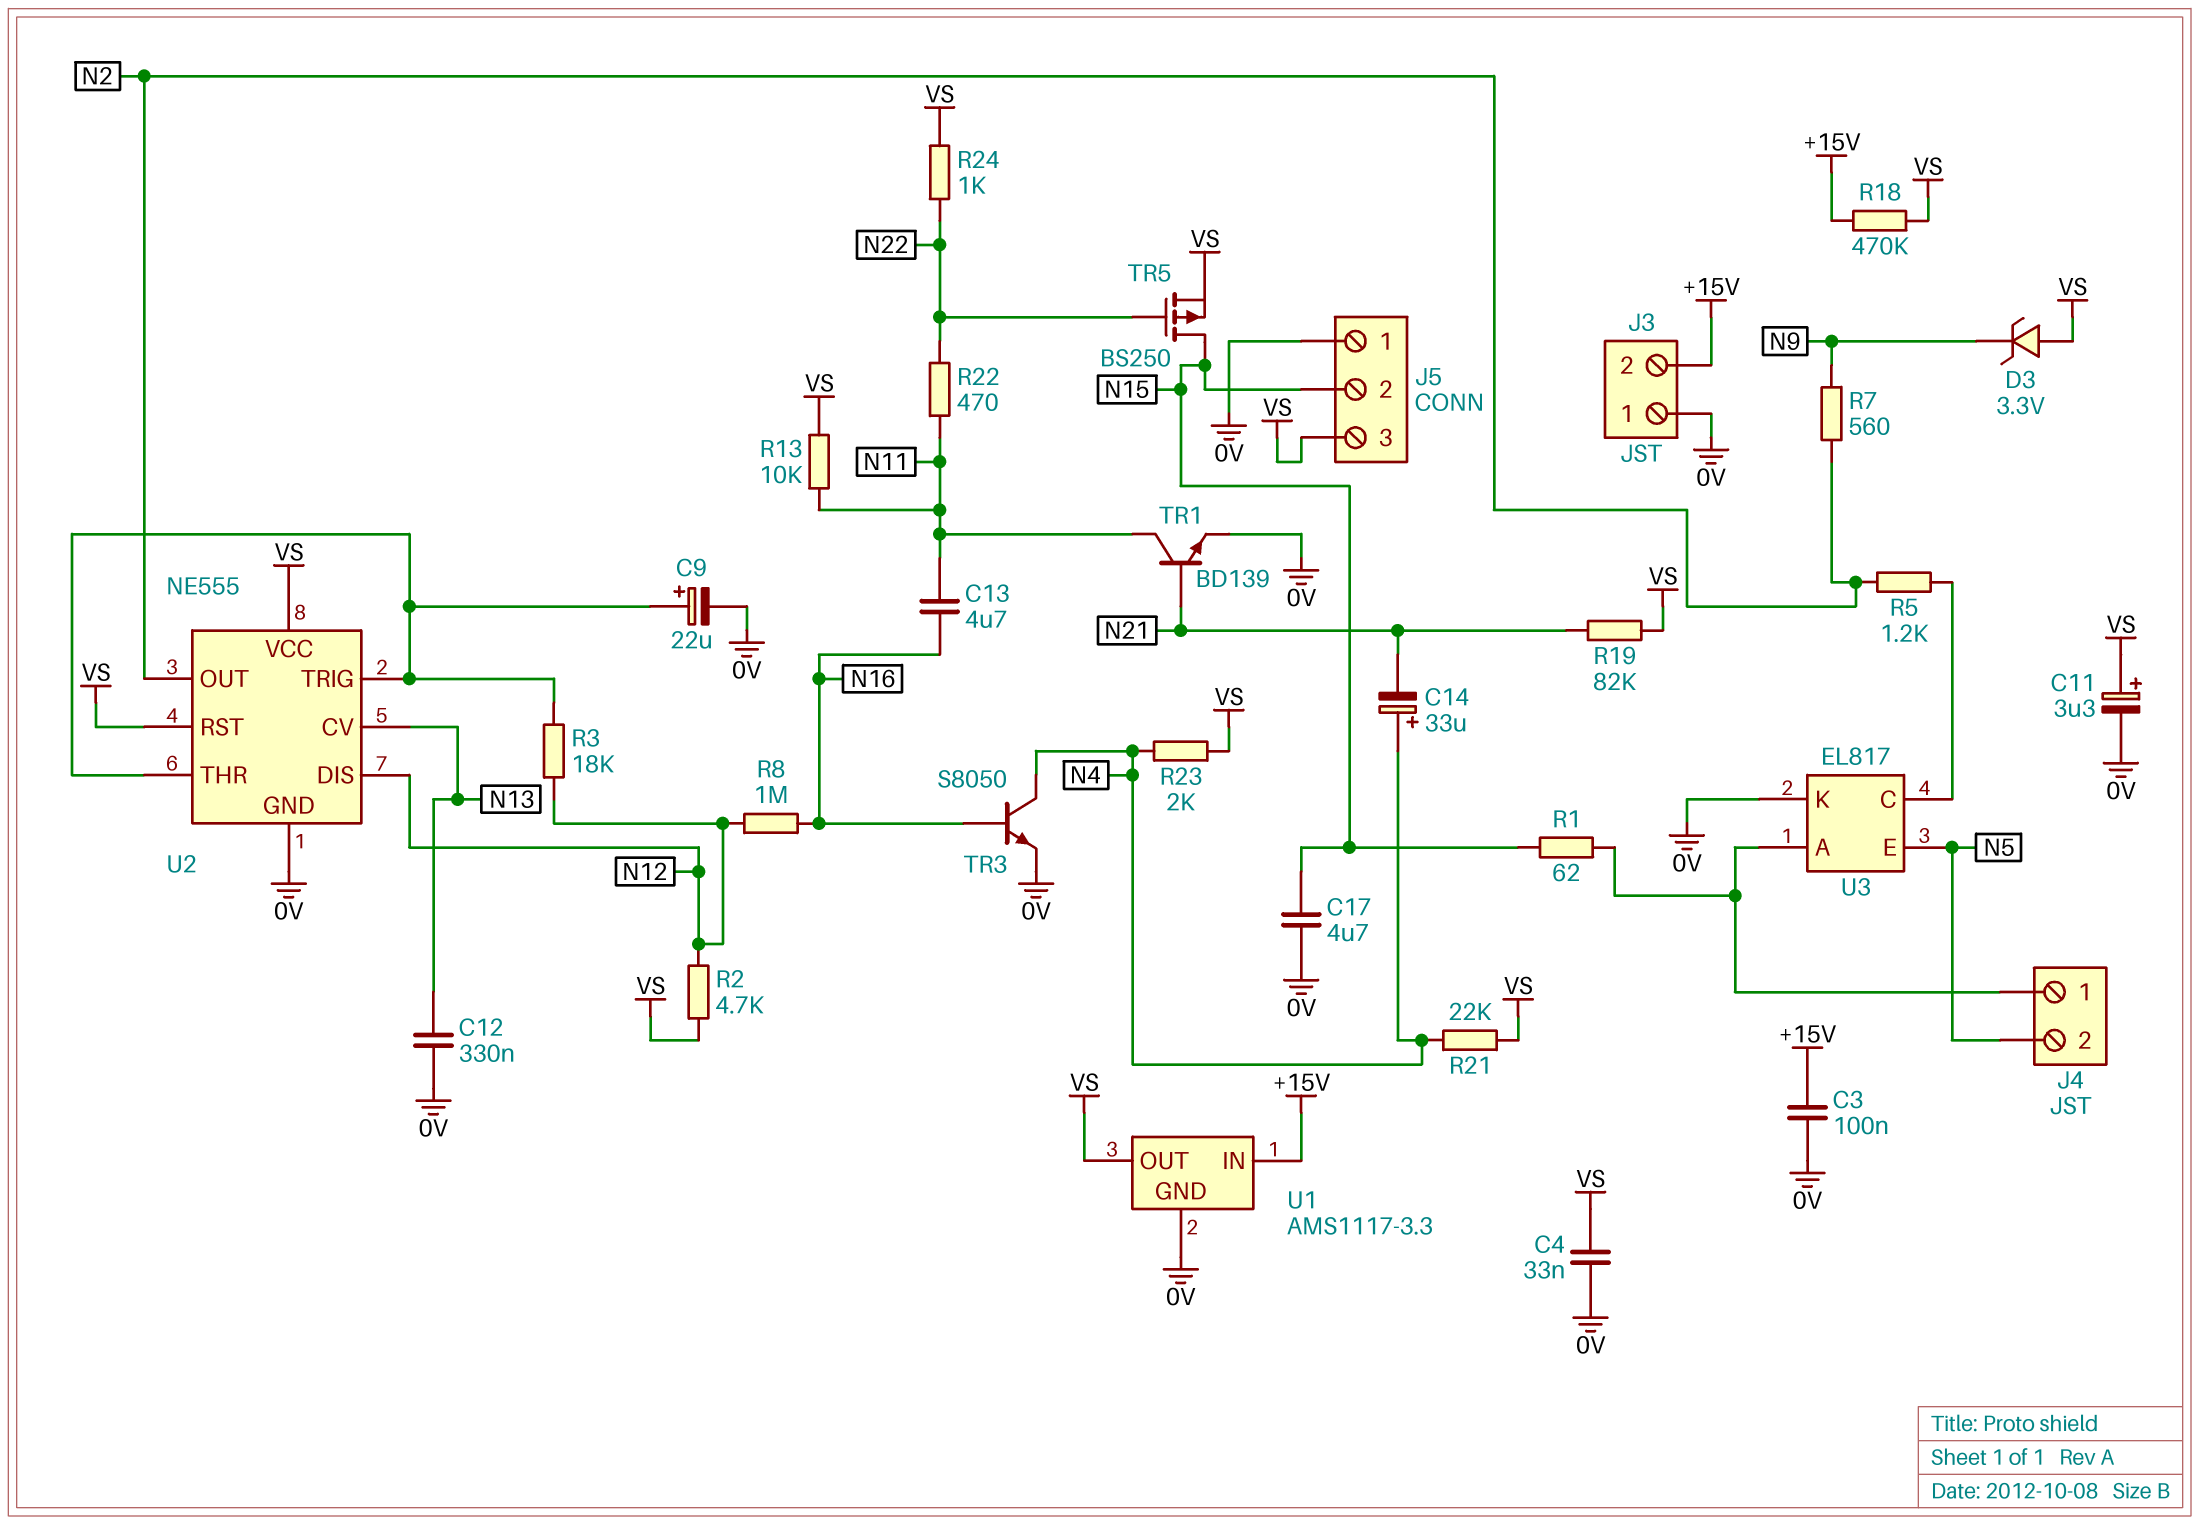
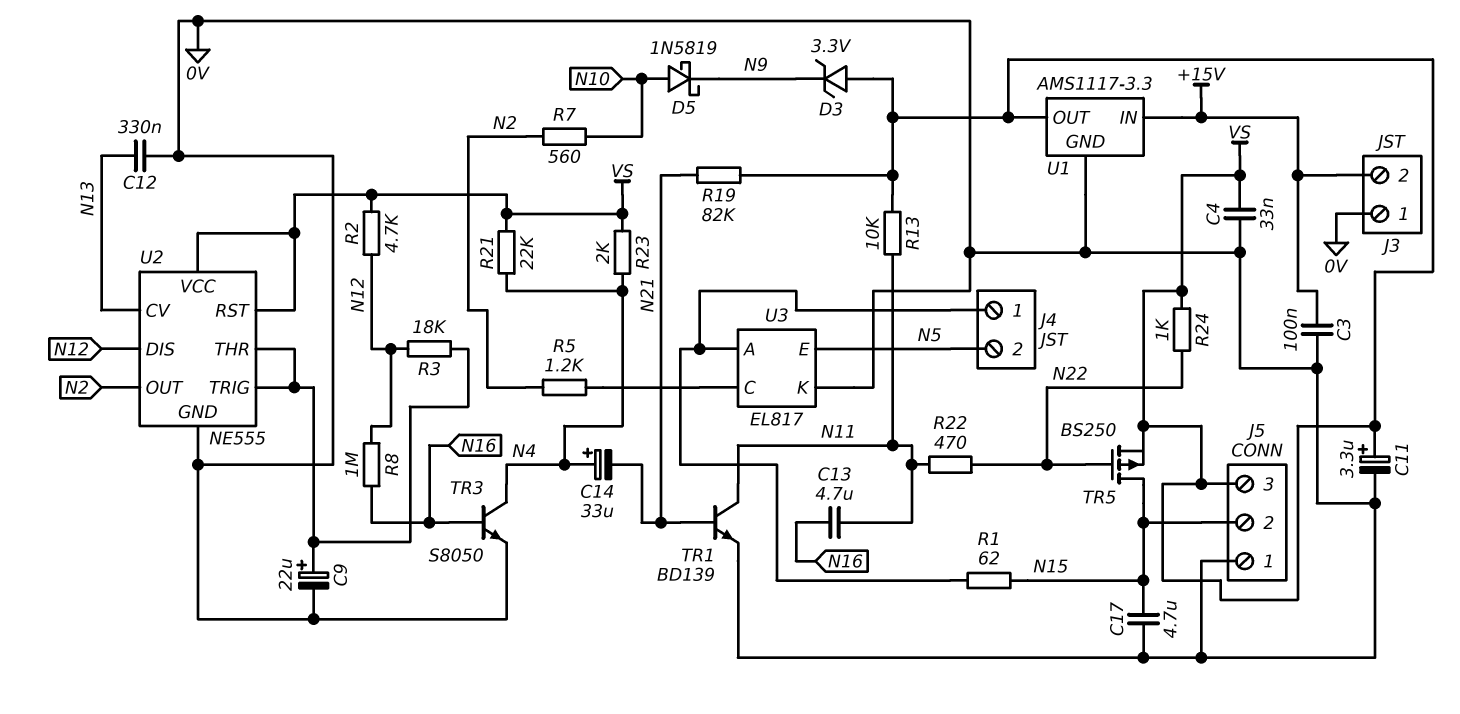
D5: none -> schottky 1N5819 (A N10, K N9)
R7: 560 (N2, N9) -> 560 (N2, N10)
R18: 470k (+15V, VS) -> none

